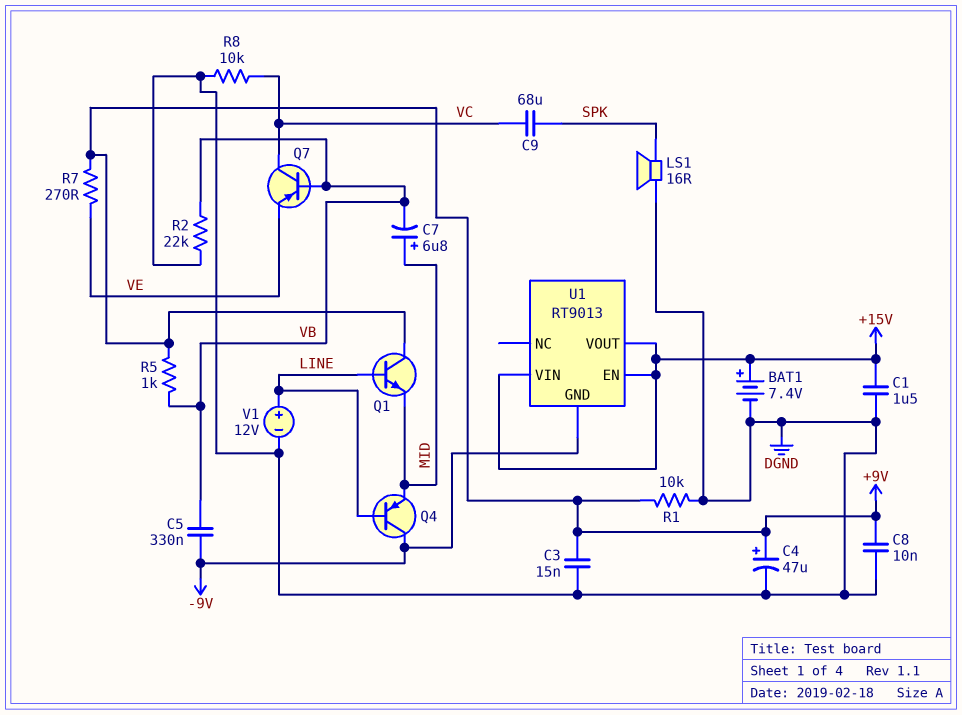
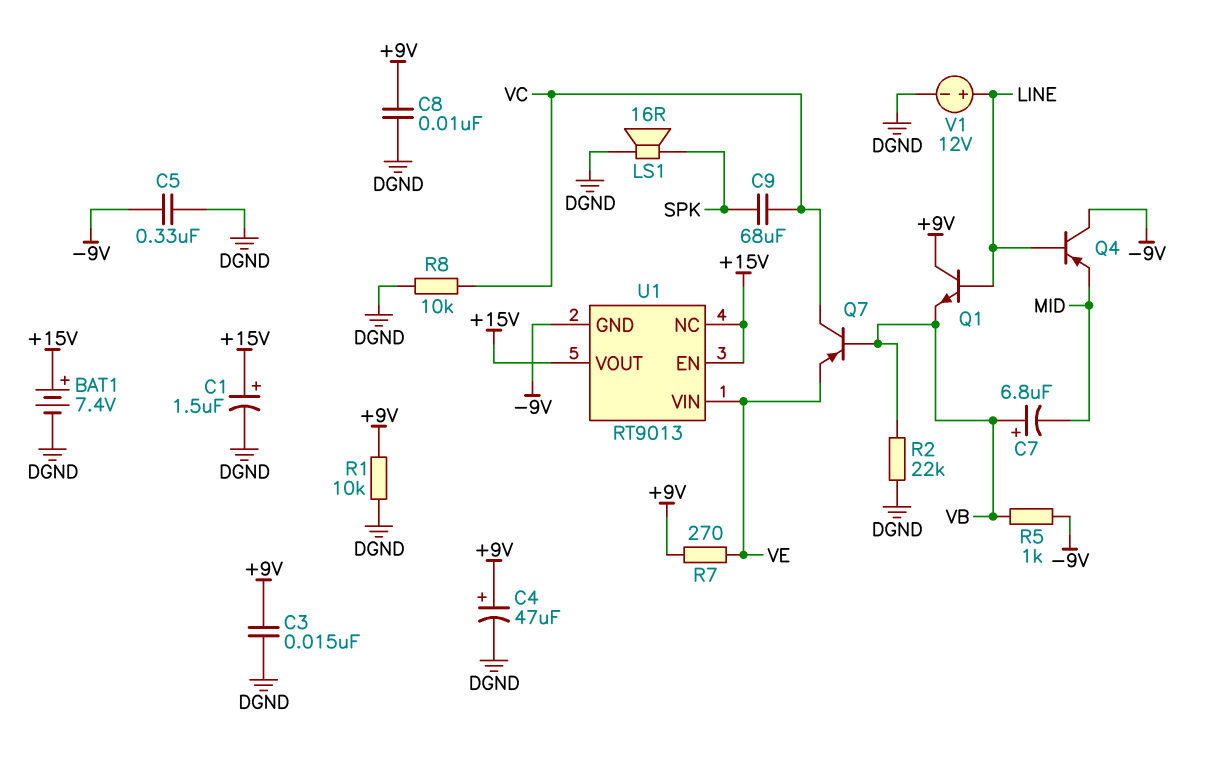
C1: 1.5uF (+15V, DGND) -> 1.5uF (plus +15V, minus DGND)
C5: 330nF (-9V, VB) -> 330nF (-9V, DGND)
C7: 6.8uF (plus MID, minus VB) -> 6.8uF (plus VB, minus MID)
Q1: NPN (B LINE, C +9V, E MID) -> NPN (B LINE, C +9V, E VB)
R5: 1k (+9V, VB) -> 1k (-9V, VB)
U1 pin NC: none -> +15V
U1 pin VIN: +15V -> VE

